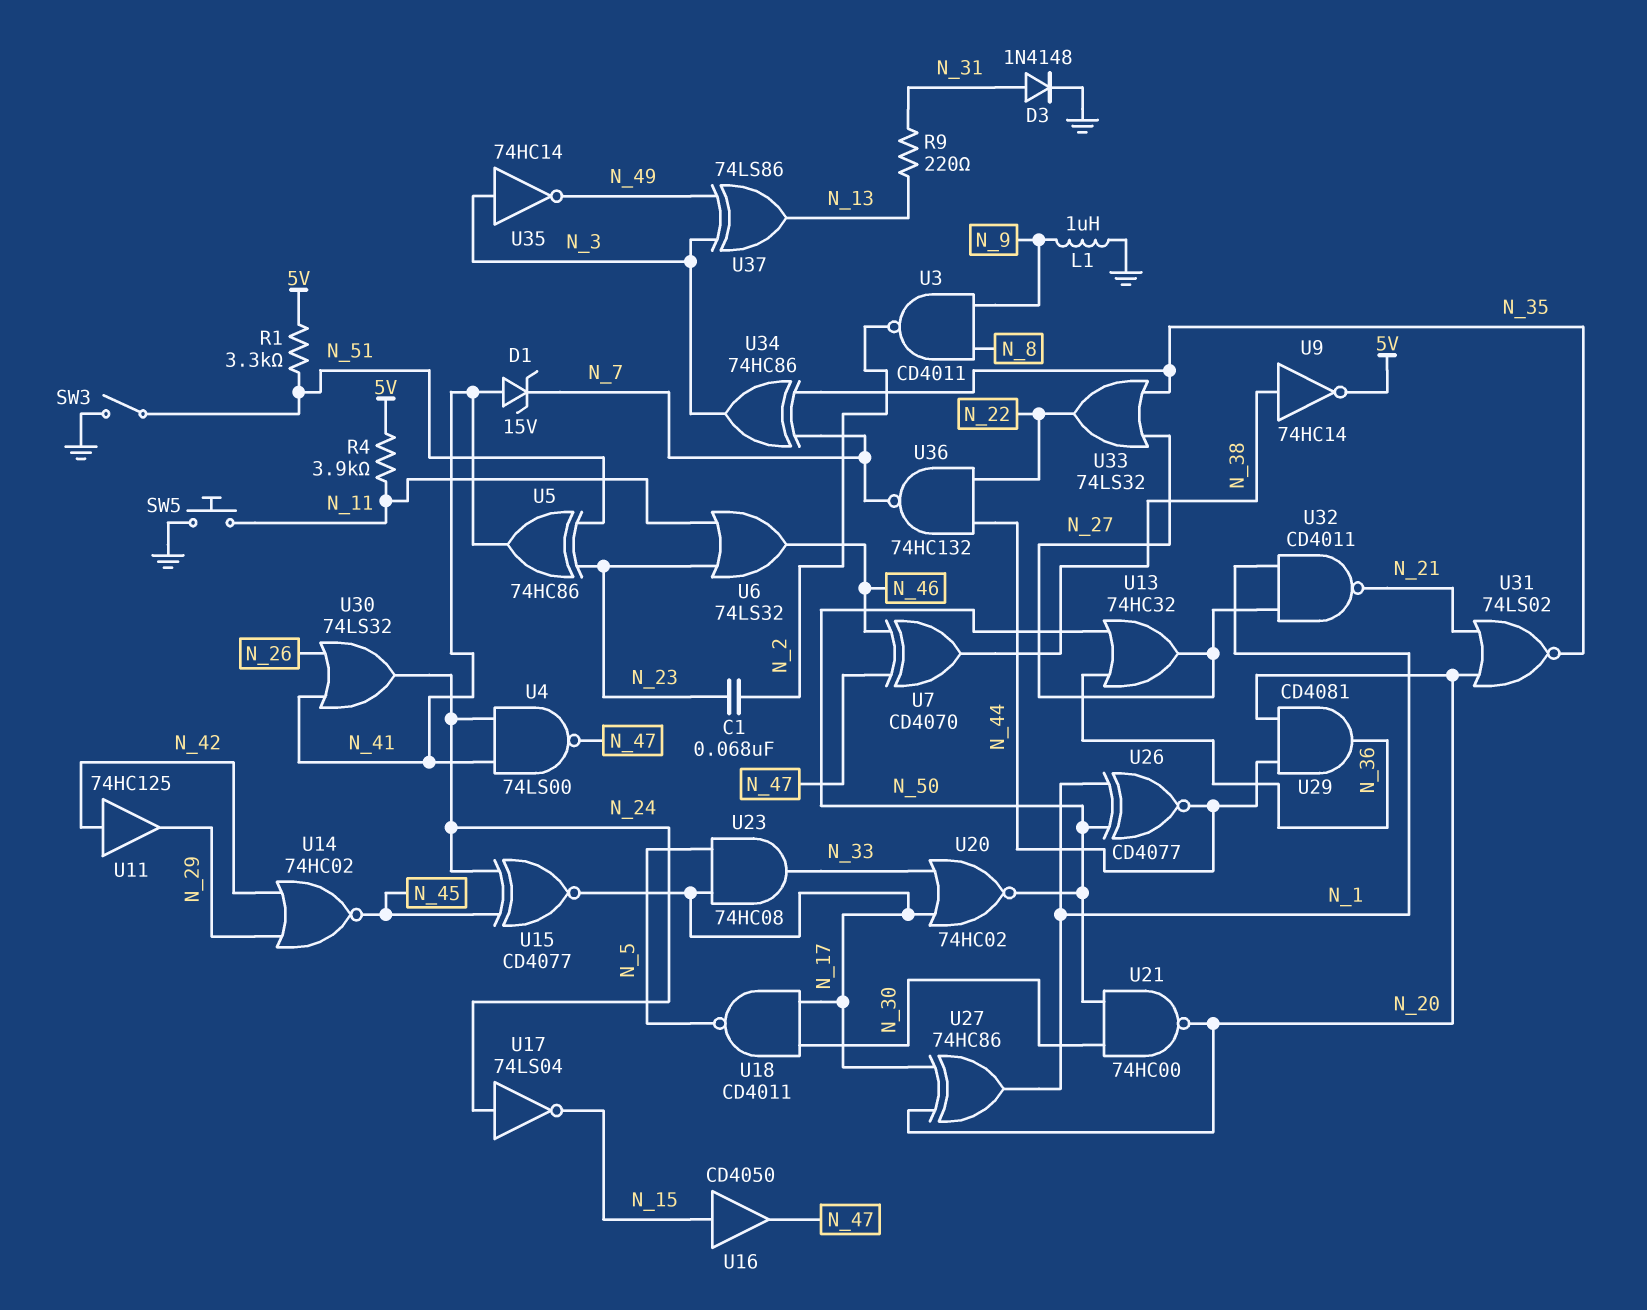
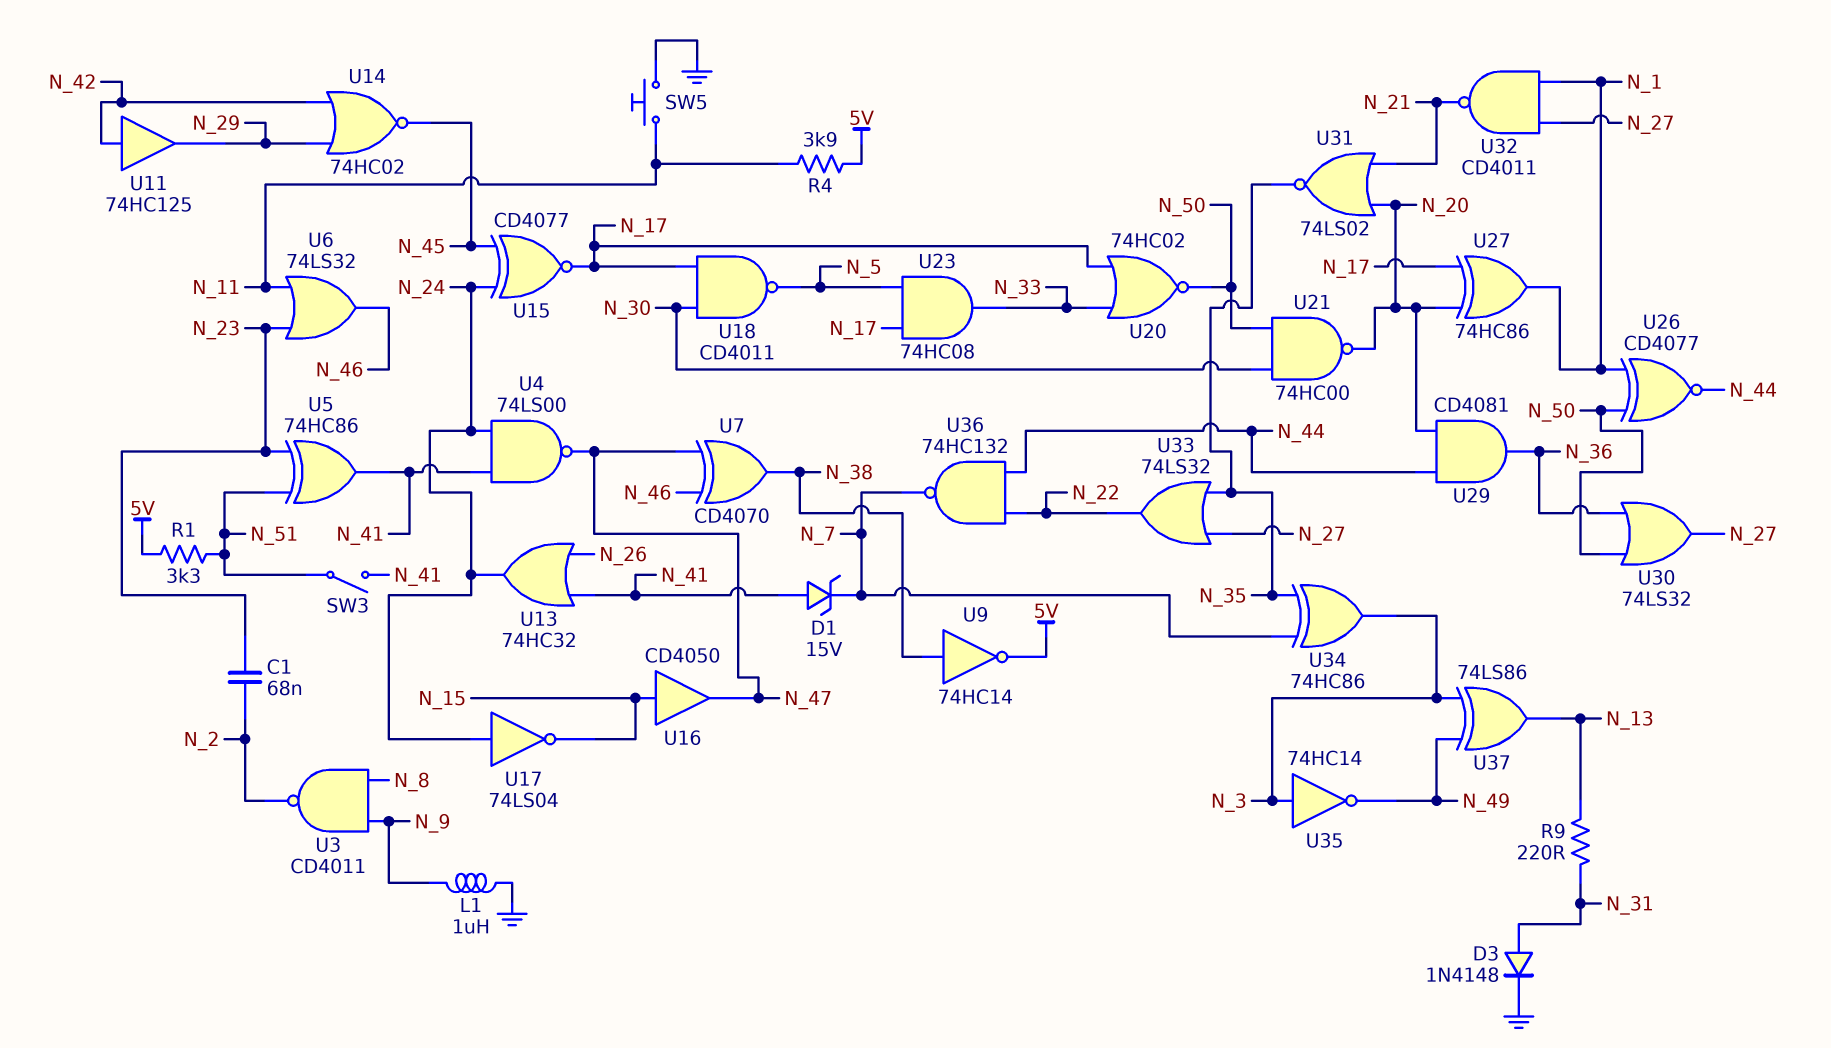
SW3: switch (GND, N_51) -> switch (N_41, N_51)
U13: OR 74HC32 (in N_36, in N_50, out N_27) -> OR 74HC32 (in N_26, in N_41, out N_24)
U30: OR 74LS32 (in N_26, in N_41, out N_24) -> OR 74LS32 (in N_36, in N_50, out N_27)

